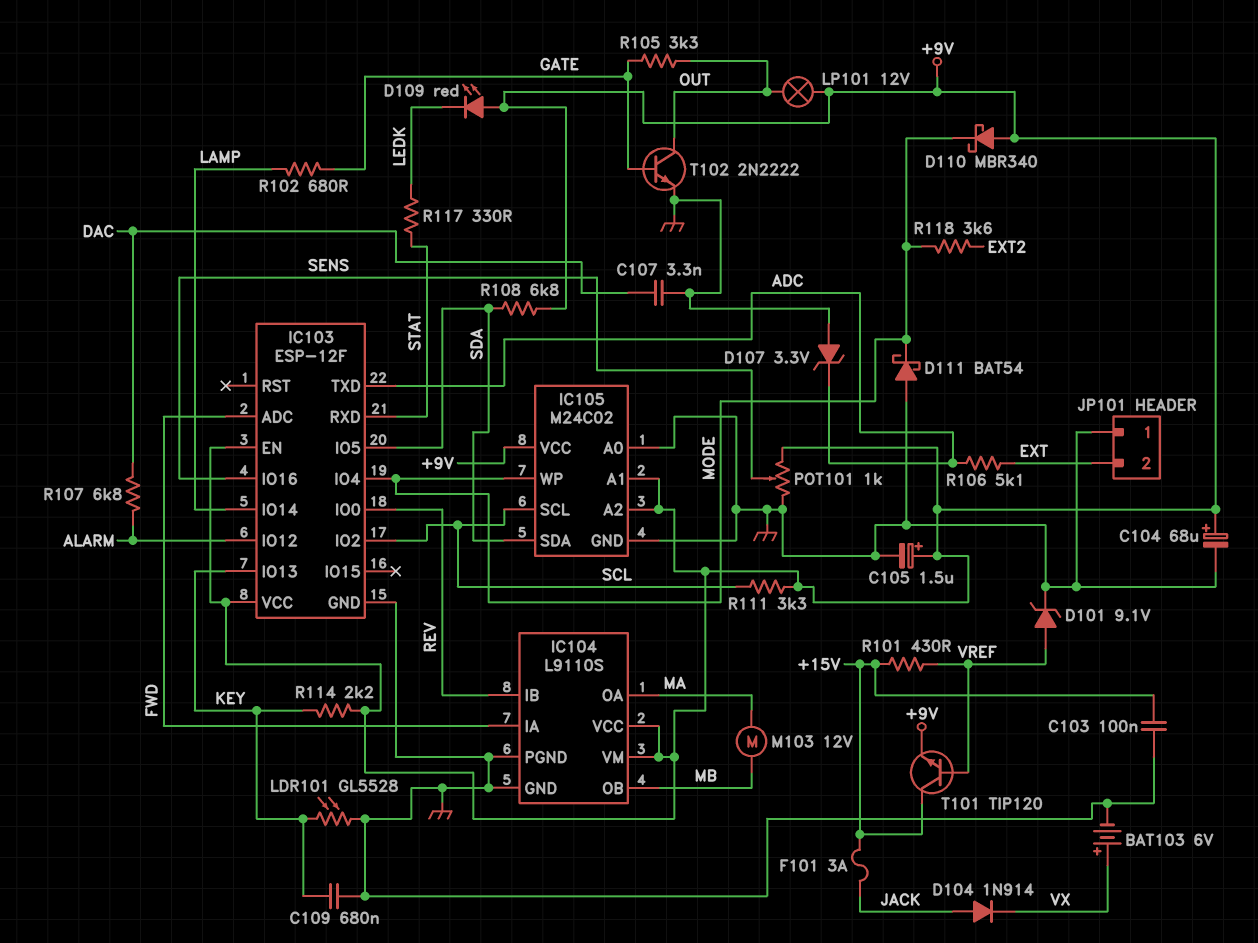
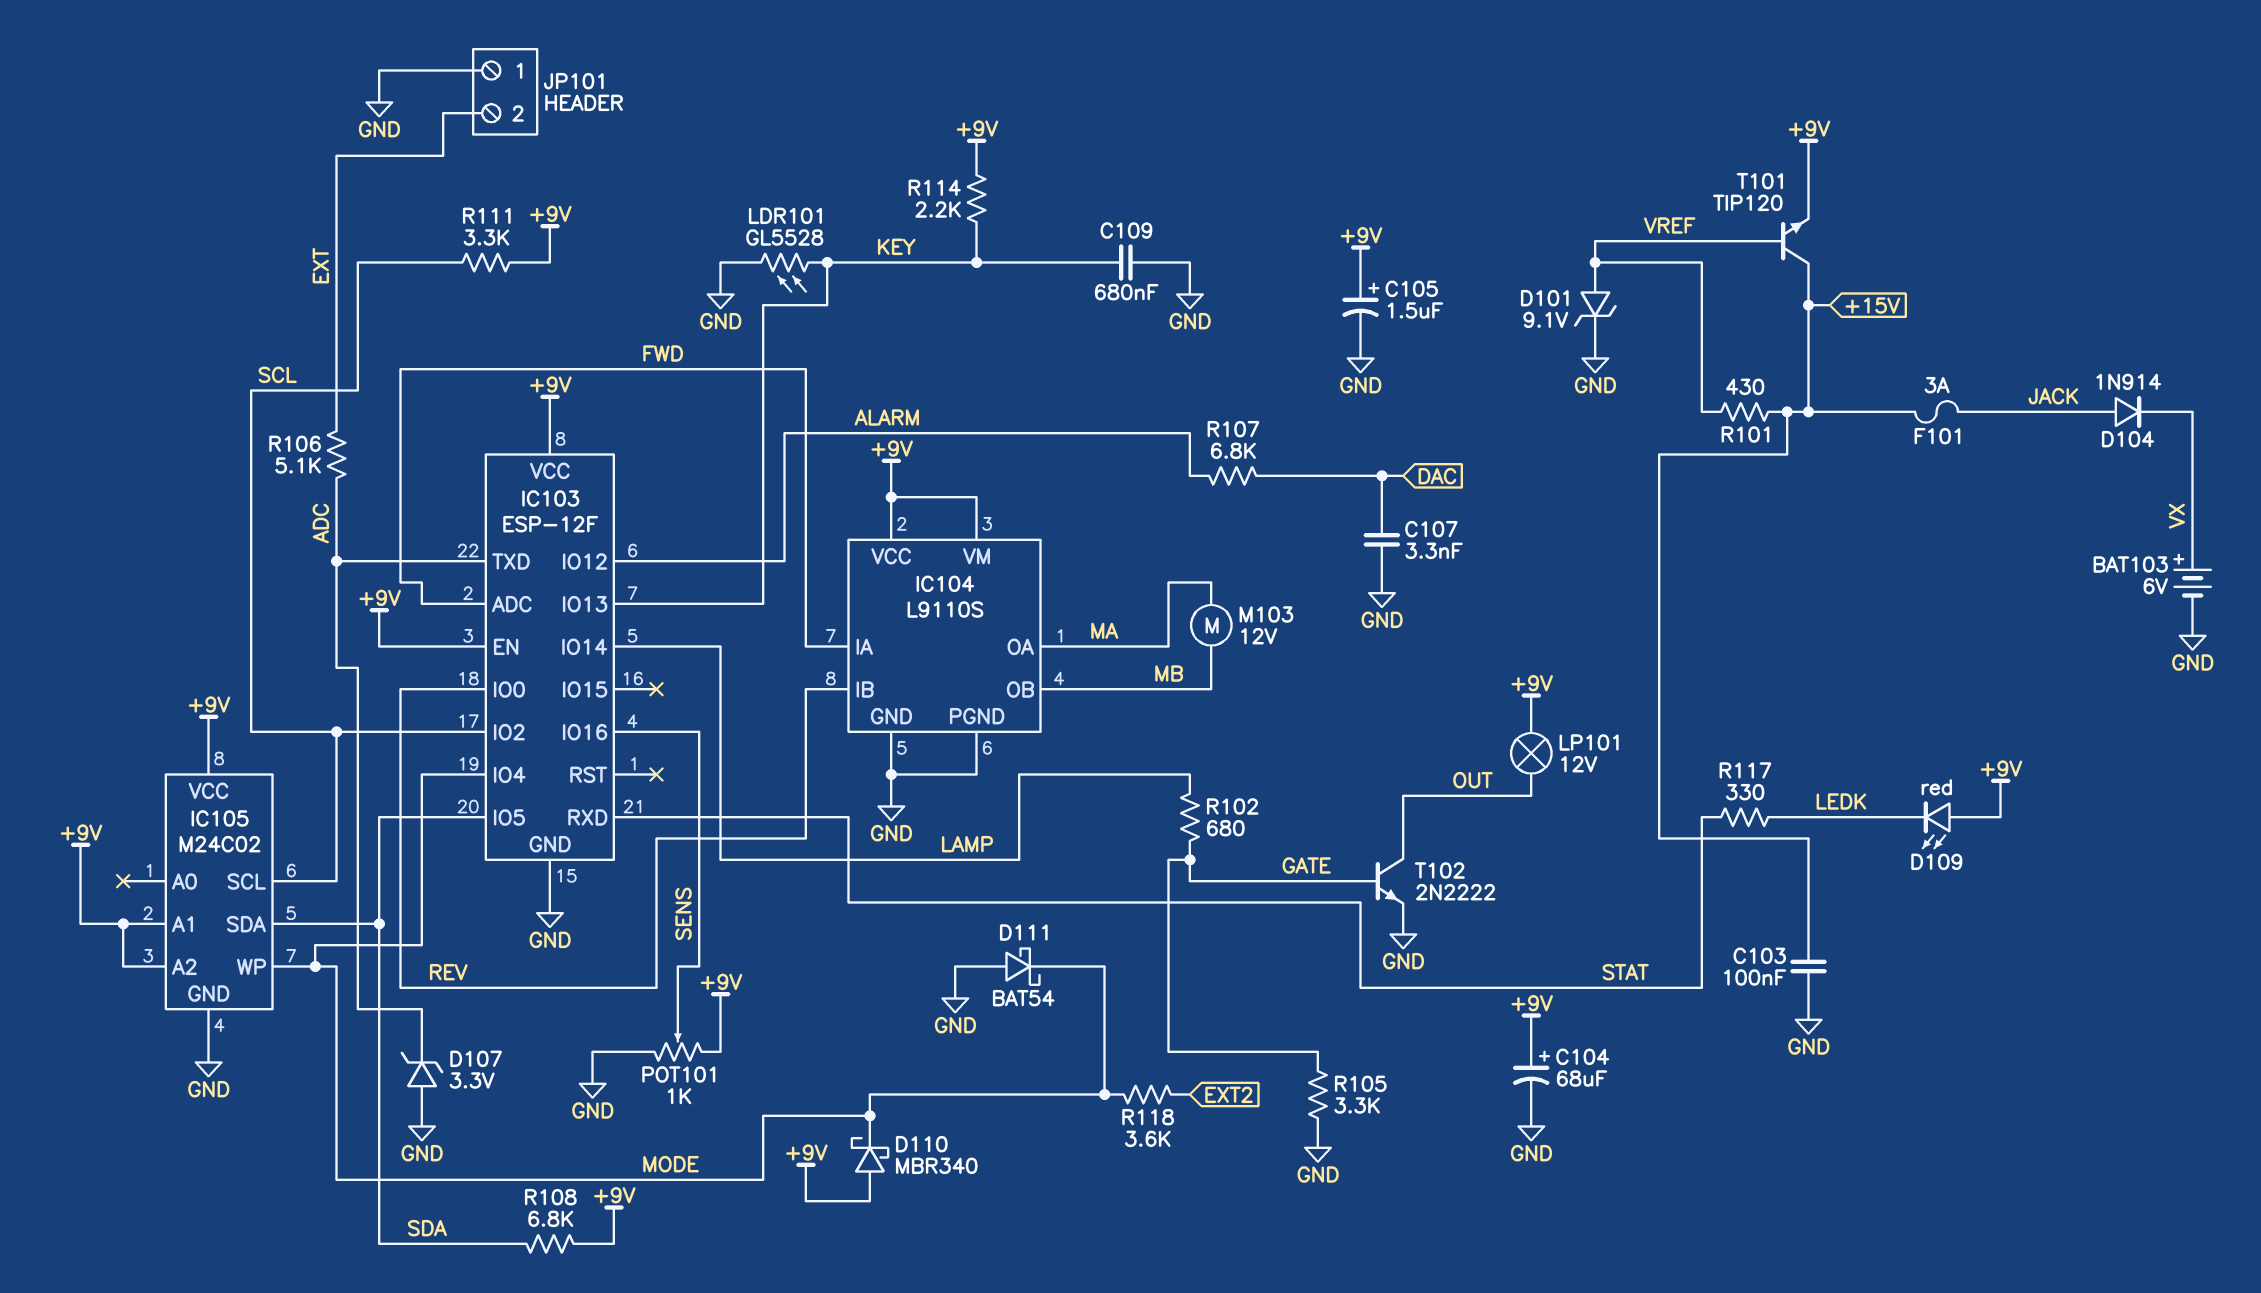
IC105 pin A0: GND -> none
R105: 3.3k (GATE, OUT) -> 3.3k (GATE, GND)

